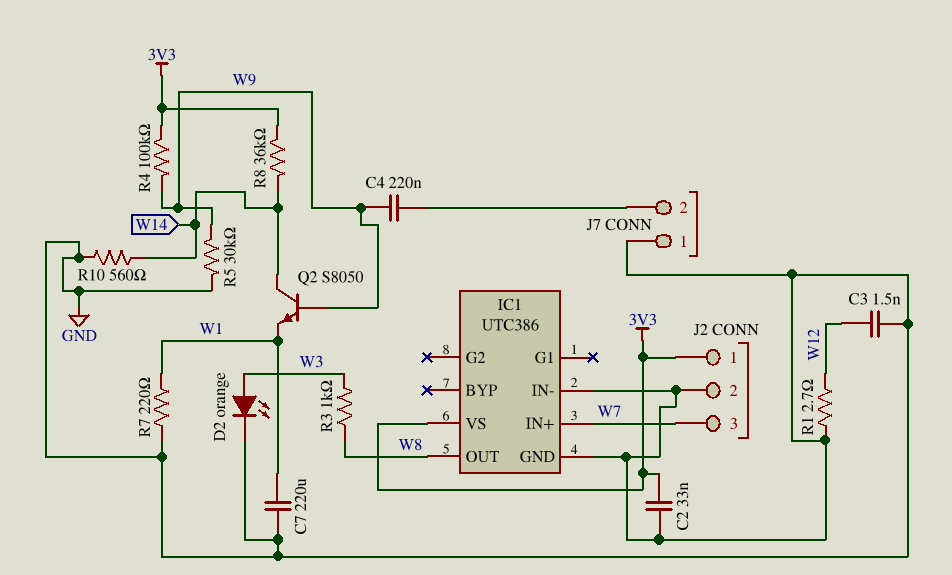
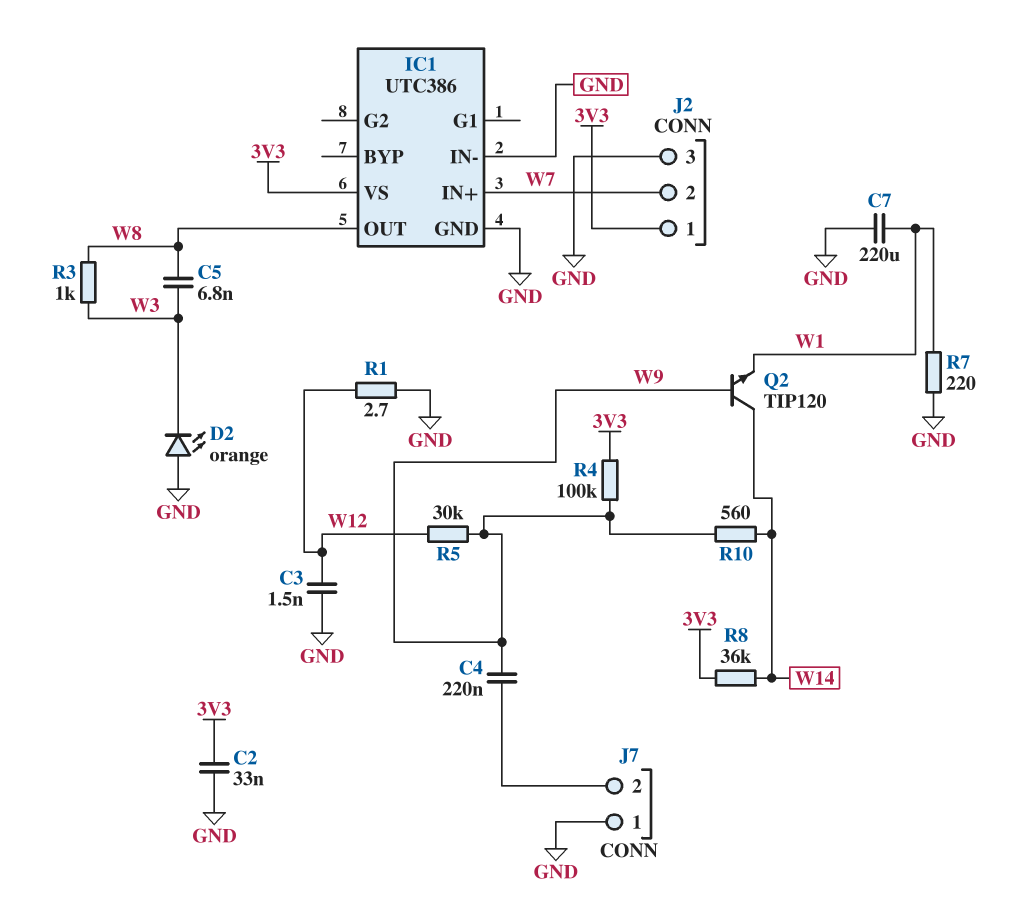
C5: none -> 6.8nF (W3, W8)
D2: LED orange (A W3, K GND) -> LED orange (A GND, K W3)
J2 pin 2: GND -> W7
J2 pin 3: W7 -> GND
Q2: NPN S8050 (B W9, C W14, E W1) -> NPN TIP120 (B W9, C W14, E W1)
R5: 30k (GND, W9) -> 30k (W9, W12)
R10: 560 (GND, W14) -> 560 (W9, W14)

